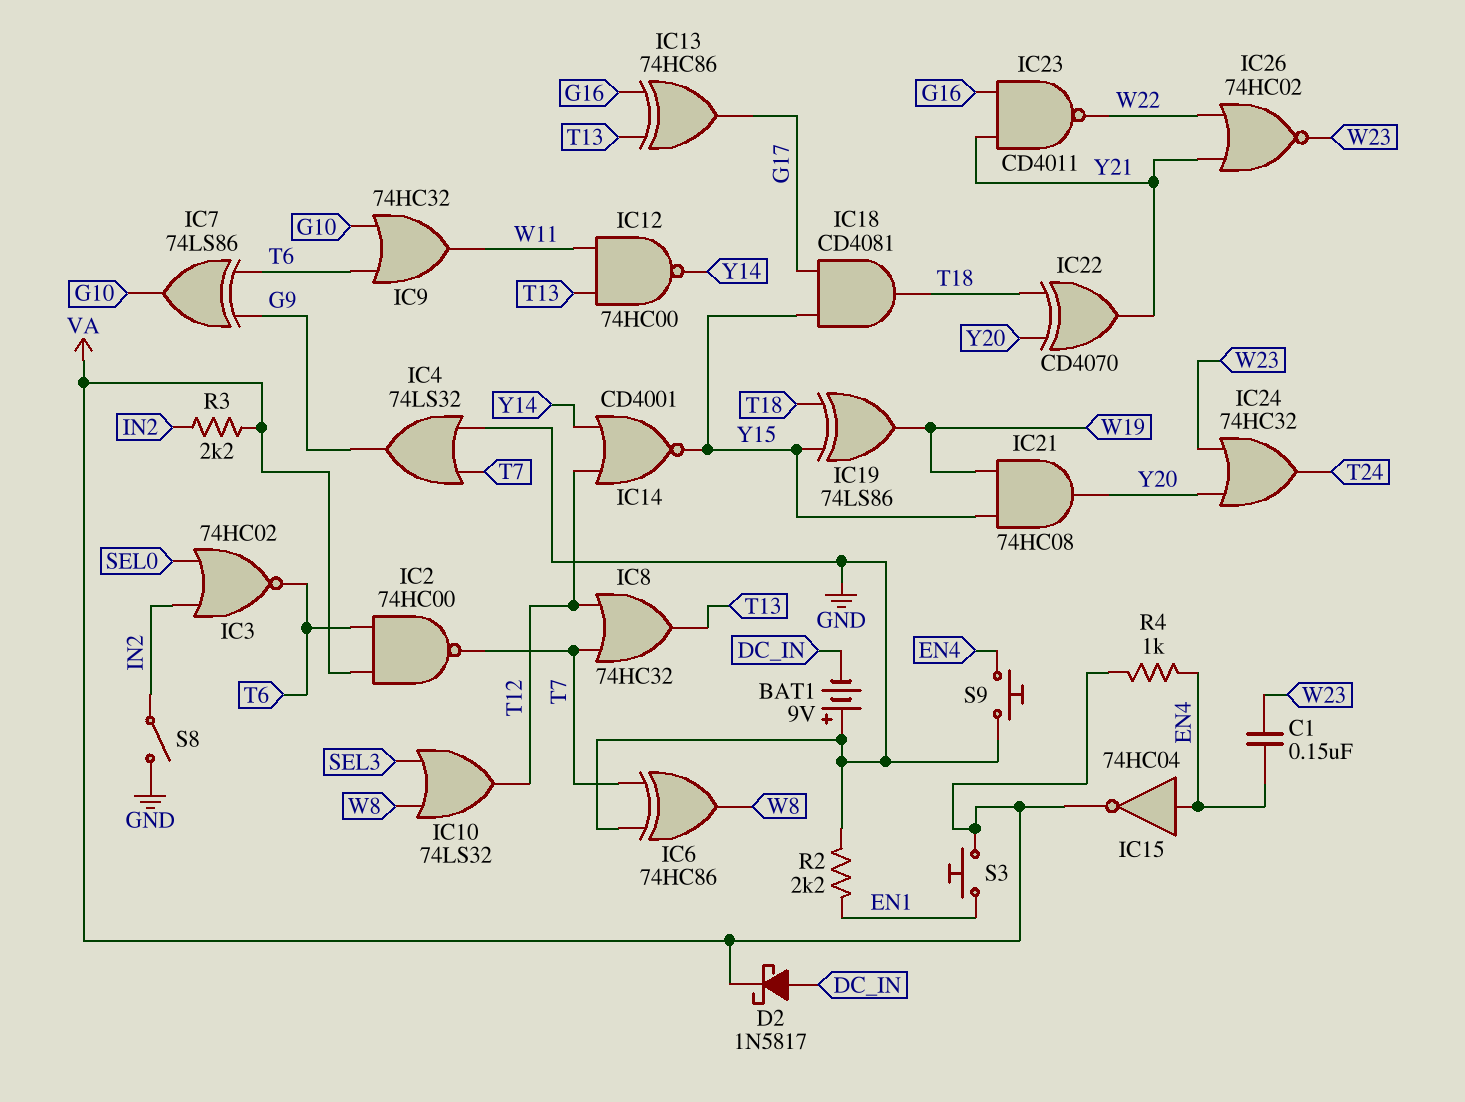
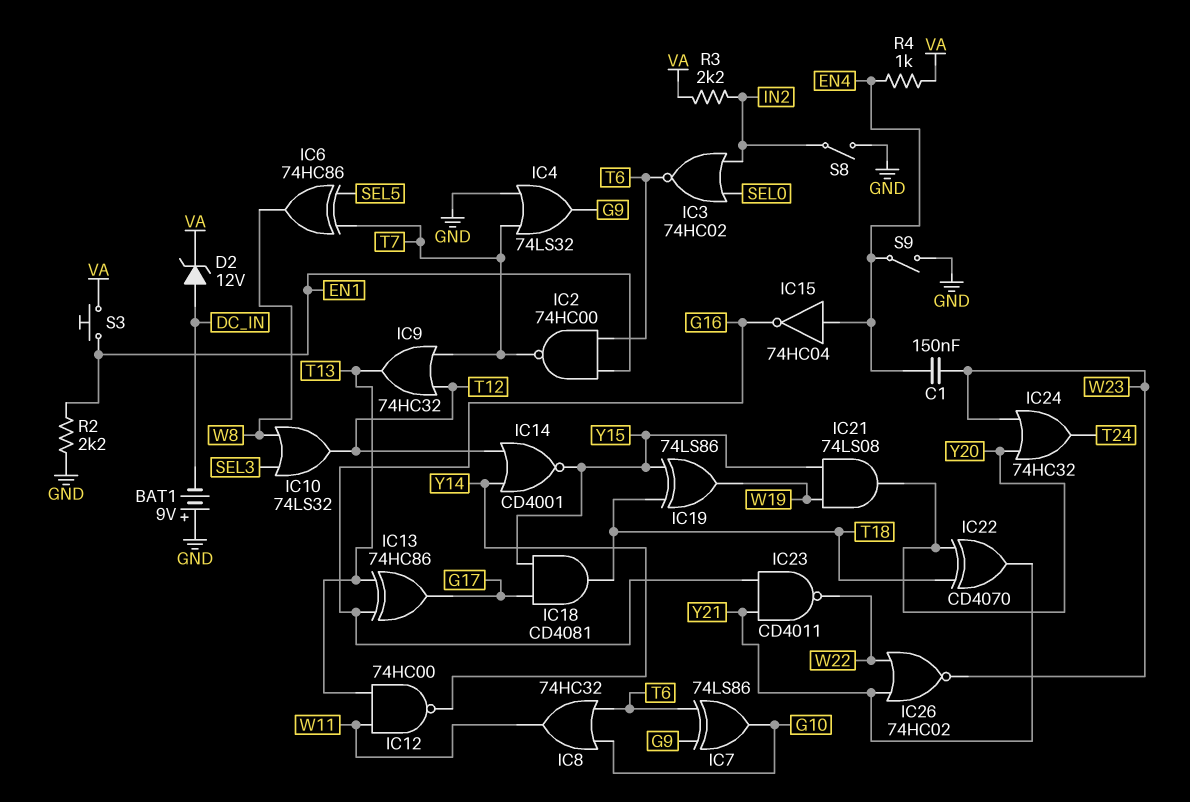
D2: schottky 1N5817 (A DC_IN, K VA) -> zener 12V (A DC_IN, K VA)
IC2: NAND 74HC00 (in T6, in VA, out T7) -> NAND 74HC00 (in EN1, in T6, out T7)
IC6: XOR 74HC86 (in GND, in T7, out W8) -> XOR 74HC86 (in SEL5, in T7, out W8)
IC8: OR 74HC32 (in T7, in T12, out T13) -> OR 74HC32 (in G10, in T6, out W11)
IC9: OR 74HC32 (in G10, in T6, out W11) -> OR 74HC32 (in T7, in T12, out T13)
IC15: NOT 74HC04 (in EN4, out VA) -> NOT 74HC04 (in EN4, out G16)
IC21: AND 74HC08 (in W19, in Y15, out Y20) -> AND 74LS08 (in W19, in Y15, out Y20)
S9: button (EN4, GND) -> switch (EN4, GND)

